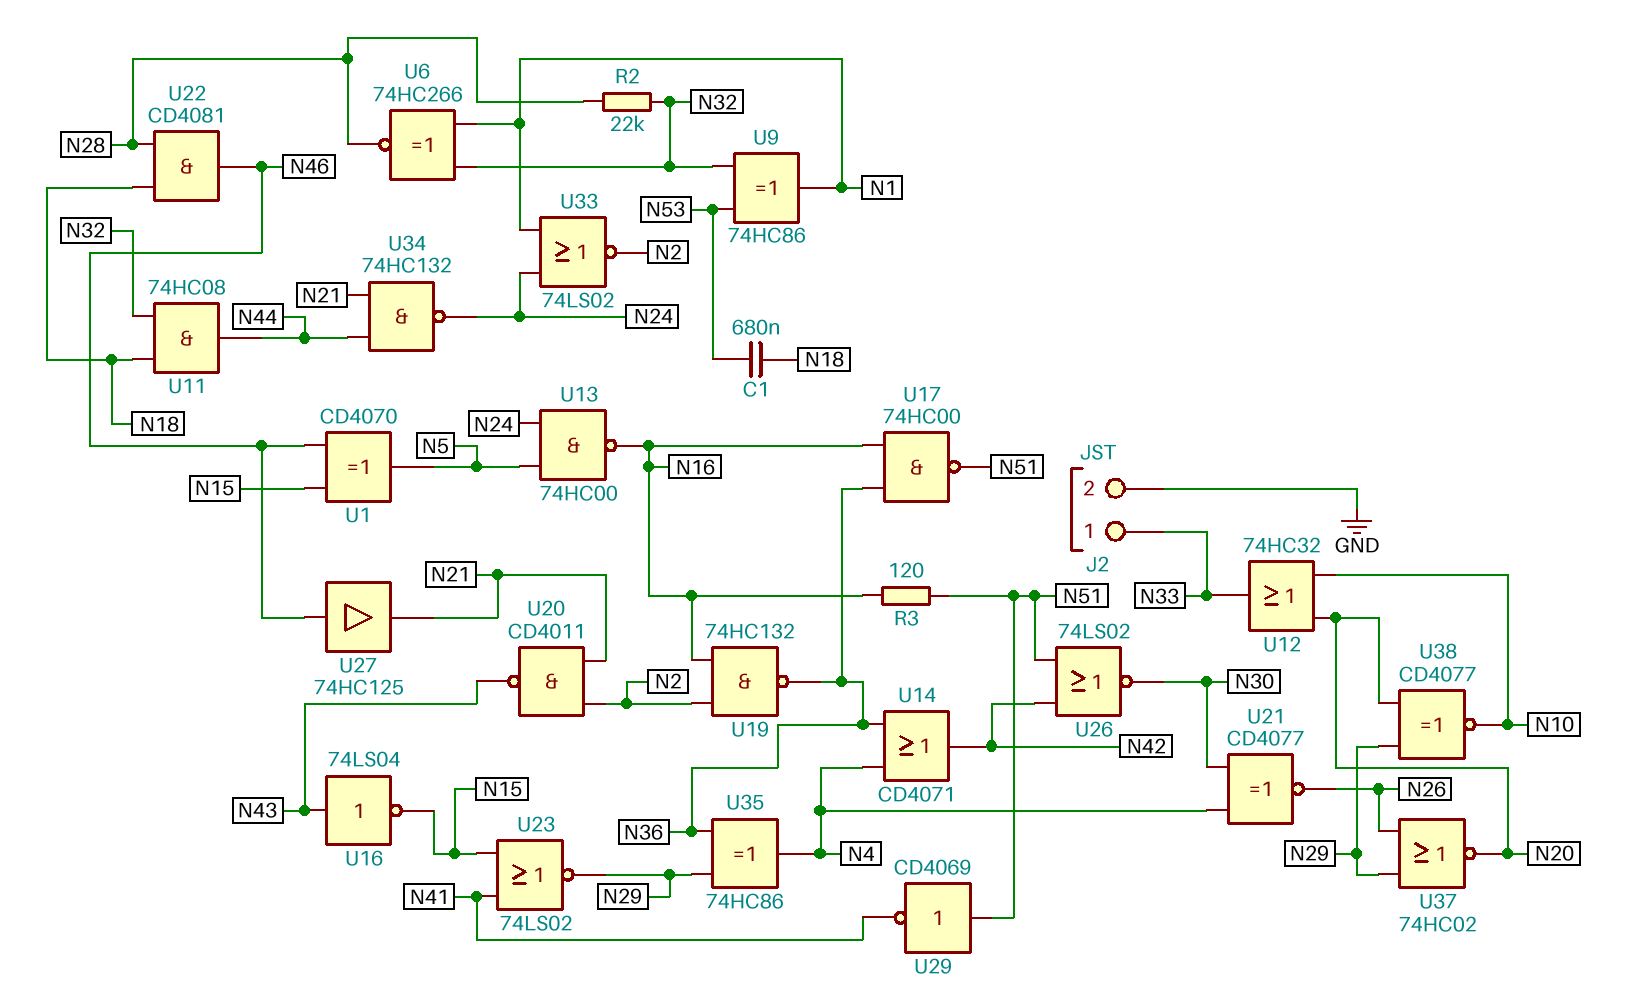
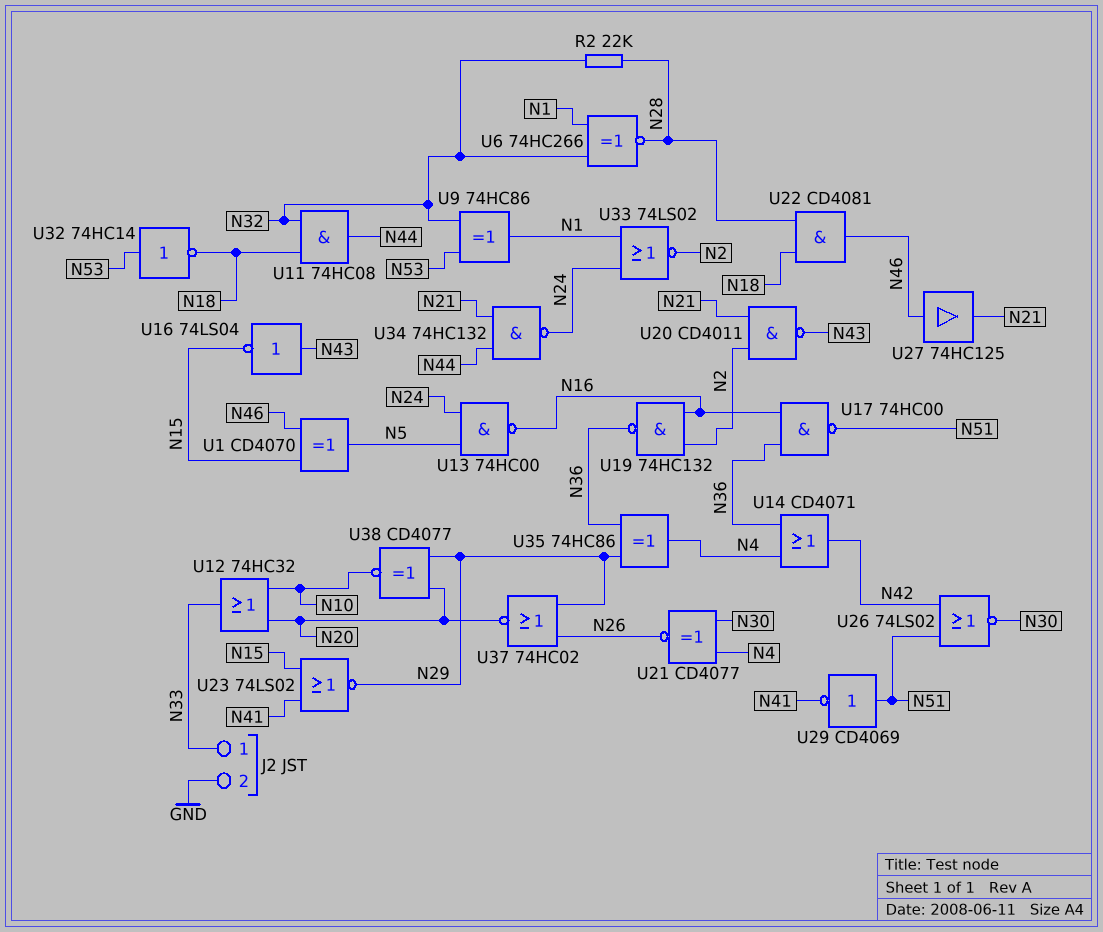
C1: 680nF (N18, N53) -> none
R3: 120 (N16, N51) -> none
U32: none -> NOT 74HC14 (in N53, out N18)

